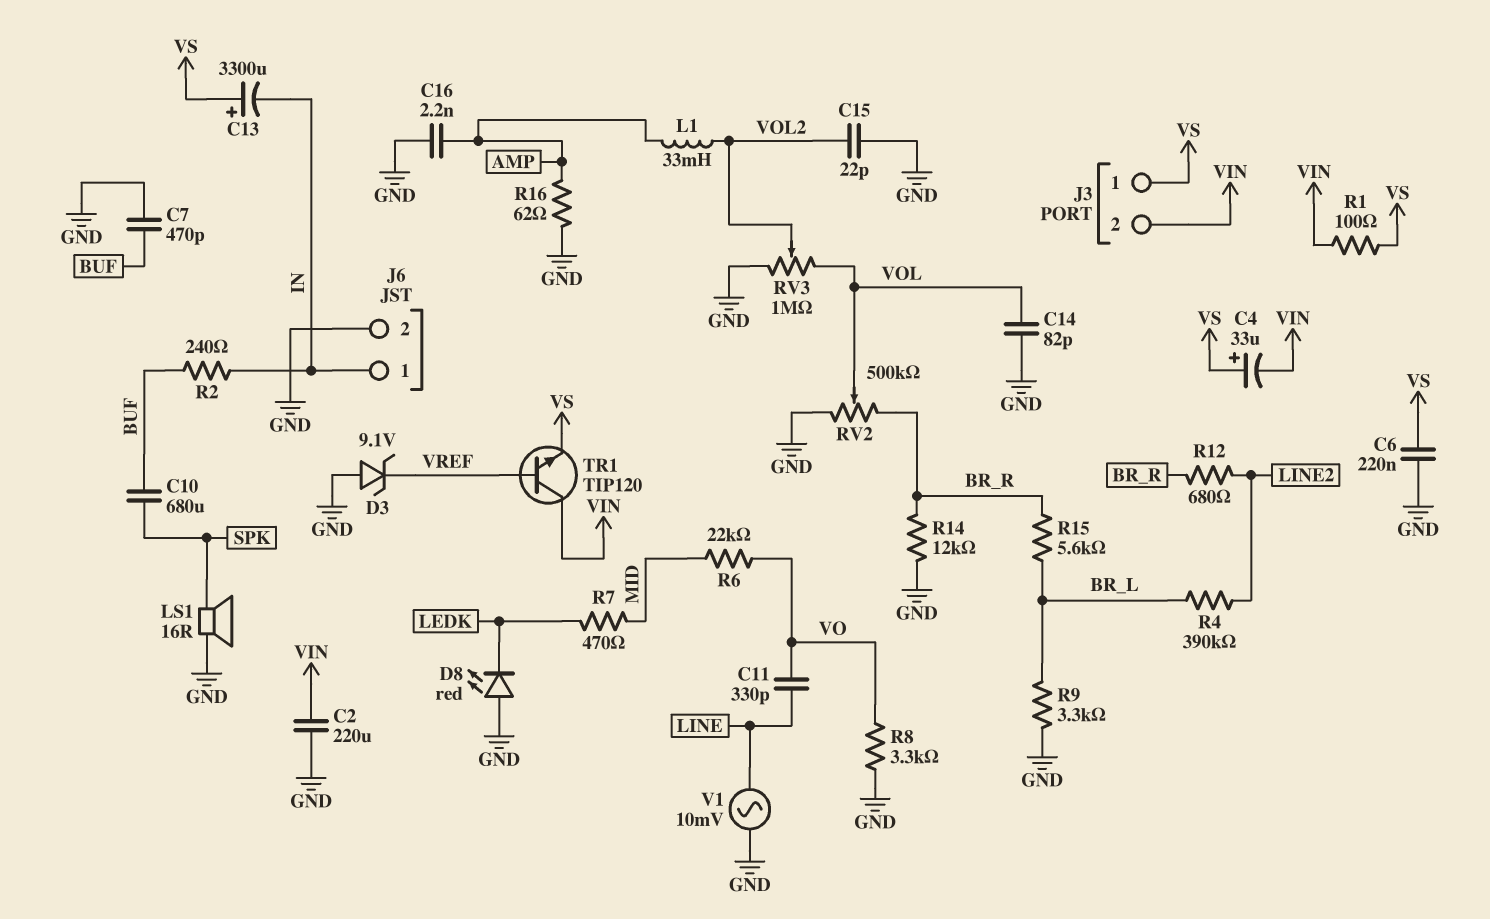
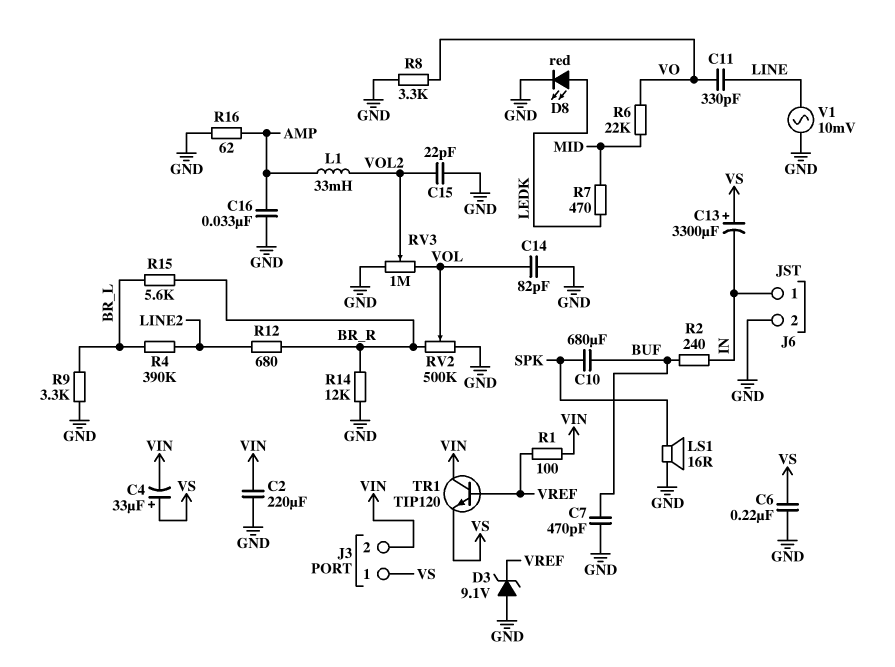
C16: 2.2nF (AMP, GND) -> 33nF (AMP, GND)
D8: LED red (A GND, K LEDK) -> LED red (A LEDK, K GND)
R1: 100 (VIN, VS) -> 100 (VIN, VREF)

